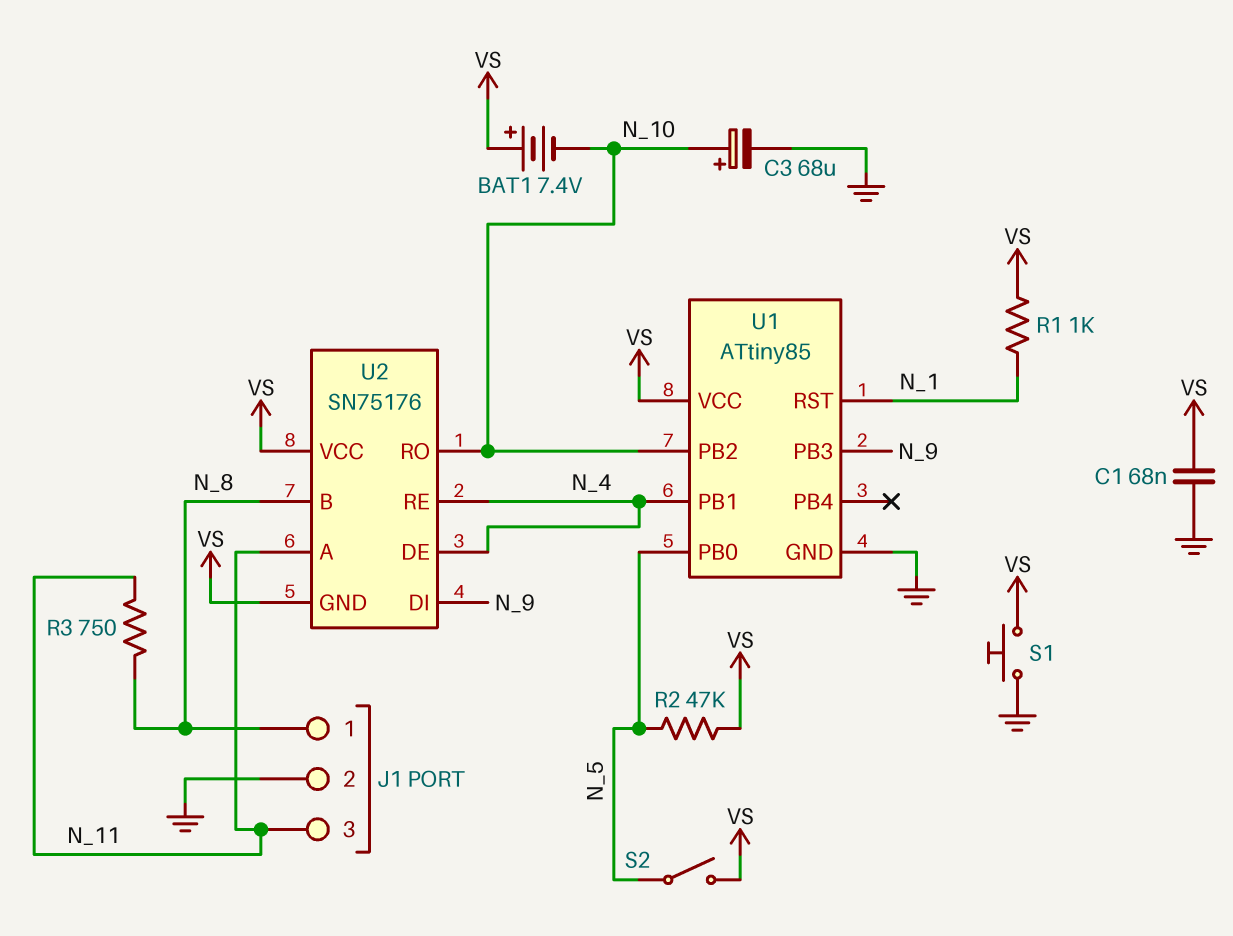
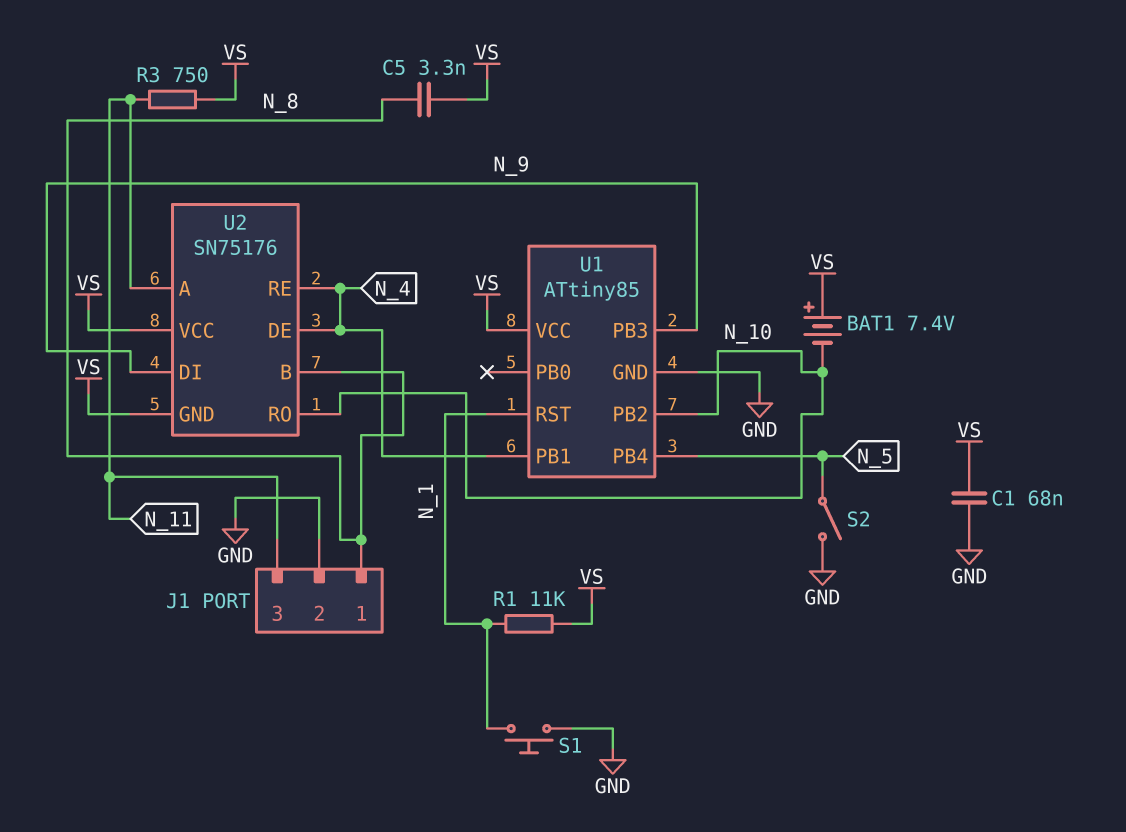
C3: 68uF (plus N_10, minus GND) -> none
C5: none -> 3.3nF (N_8, VS)
R1: 1k (N_1, VS) -> 11k (N_1, VS)
R2: 47k (N_5, VS) -> none
R3: 750 (N_8, N_11) -> 750 (N_11, VS)
S1: button (GND, VS) -> button (GND, N_1)
S2: switch (N_5, VS) -> switch (GND, N_5)
U1 pin PB0: N_5 -> none
U1 pin PB4: none -> N_5

